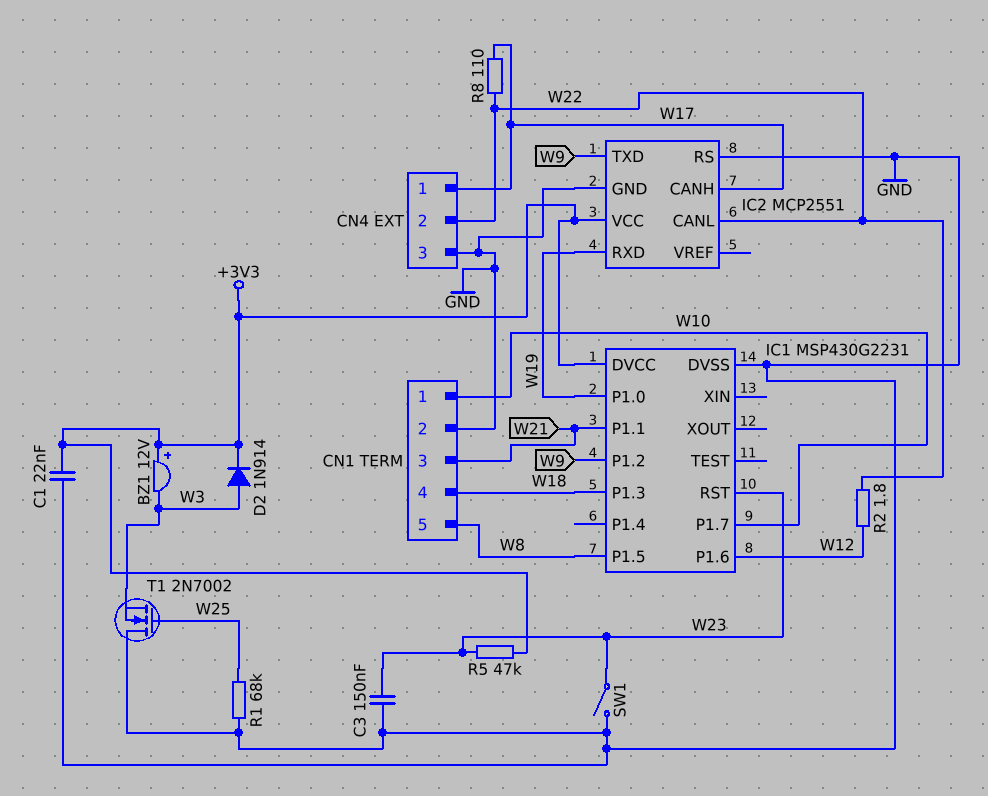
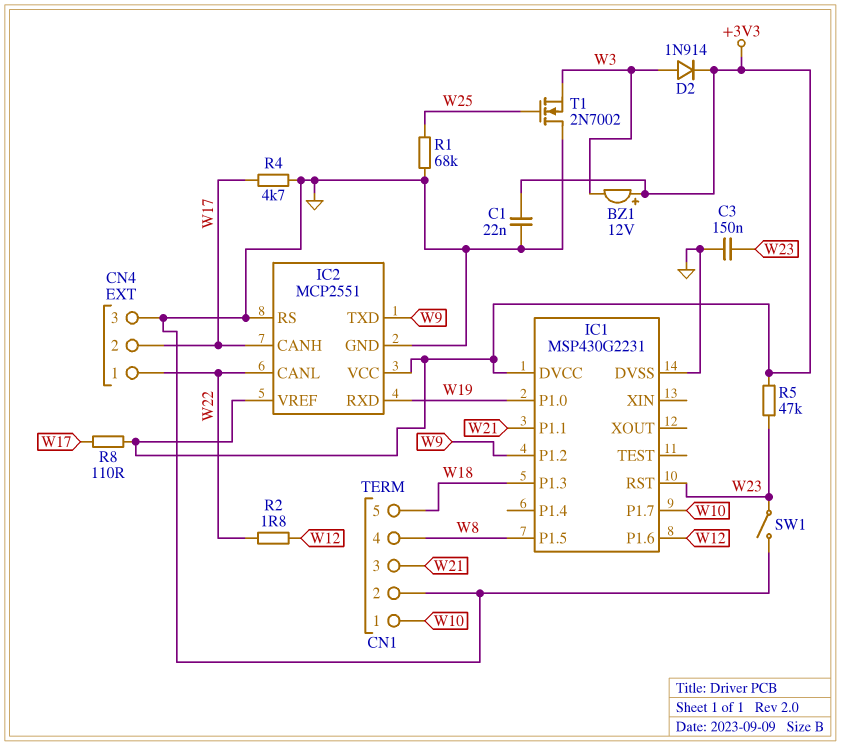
CN1 pin 4: W18 -> W8
CN1 pin 5: W8 -> W18
CN4 pin 1: W17 -> W22
CN4 pin 2: W22 -> W17
IC2 pin VREF: none -> +3V3
R4: none -> 4.7k (GND, W17)
R8: 110 (W17, W22) -> 110 (+3V3, W17)

